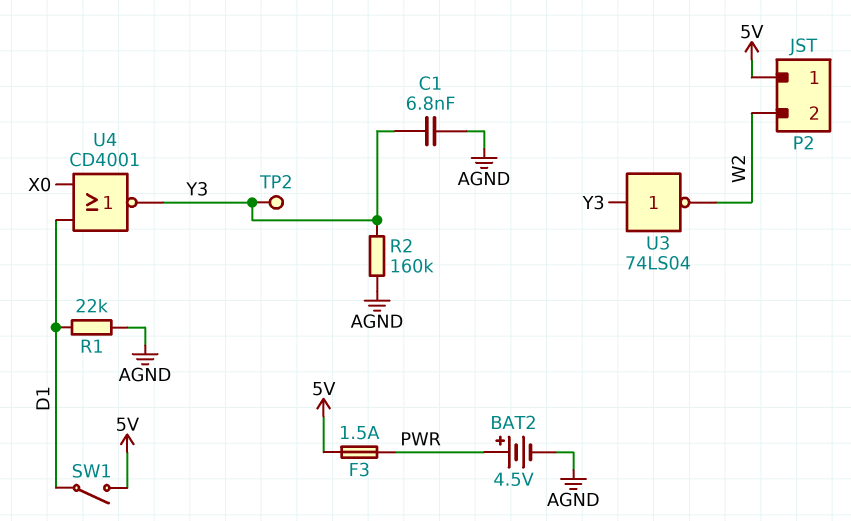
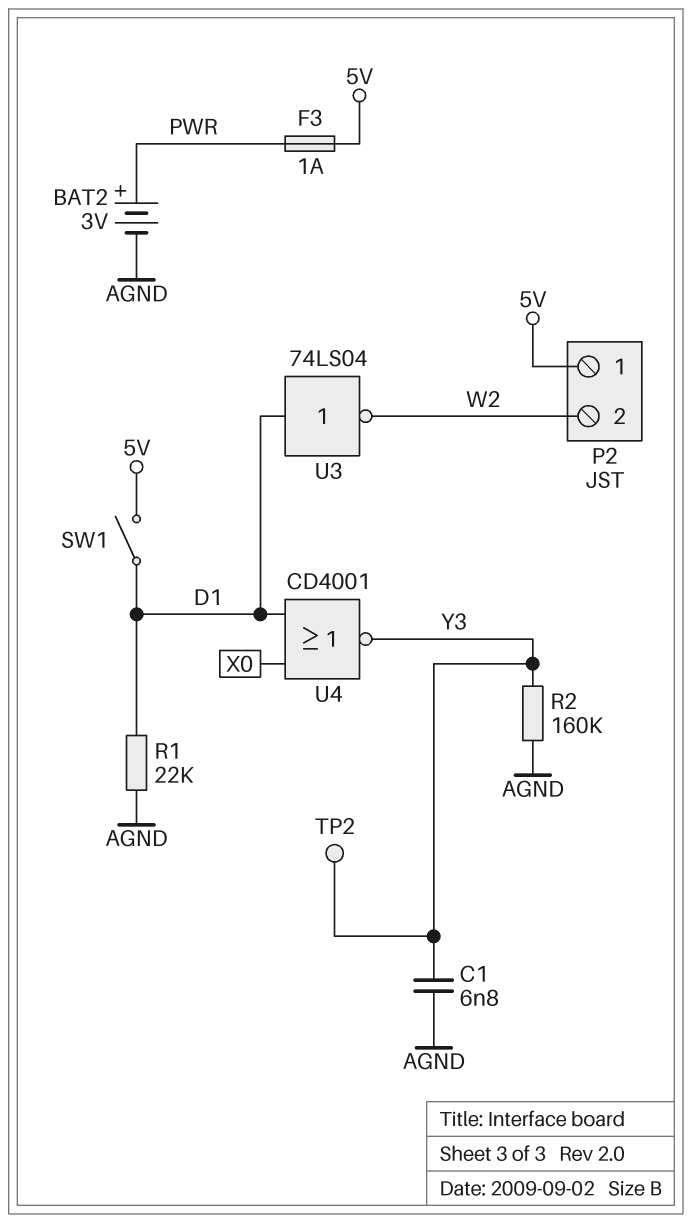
BAT2: 4.5V (plus PWR, minus AGND) -> 3V (plus PWR, minus AGND)
F3: 1.5A (5V, PWR) -> 1A (5V, PWR)
U3: NOT 74LS04 (in Y3, out W2) -> NOT 74LS04 (in D1, out W2)

